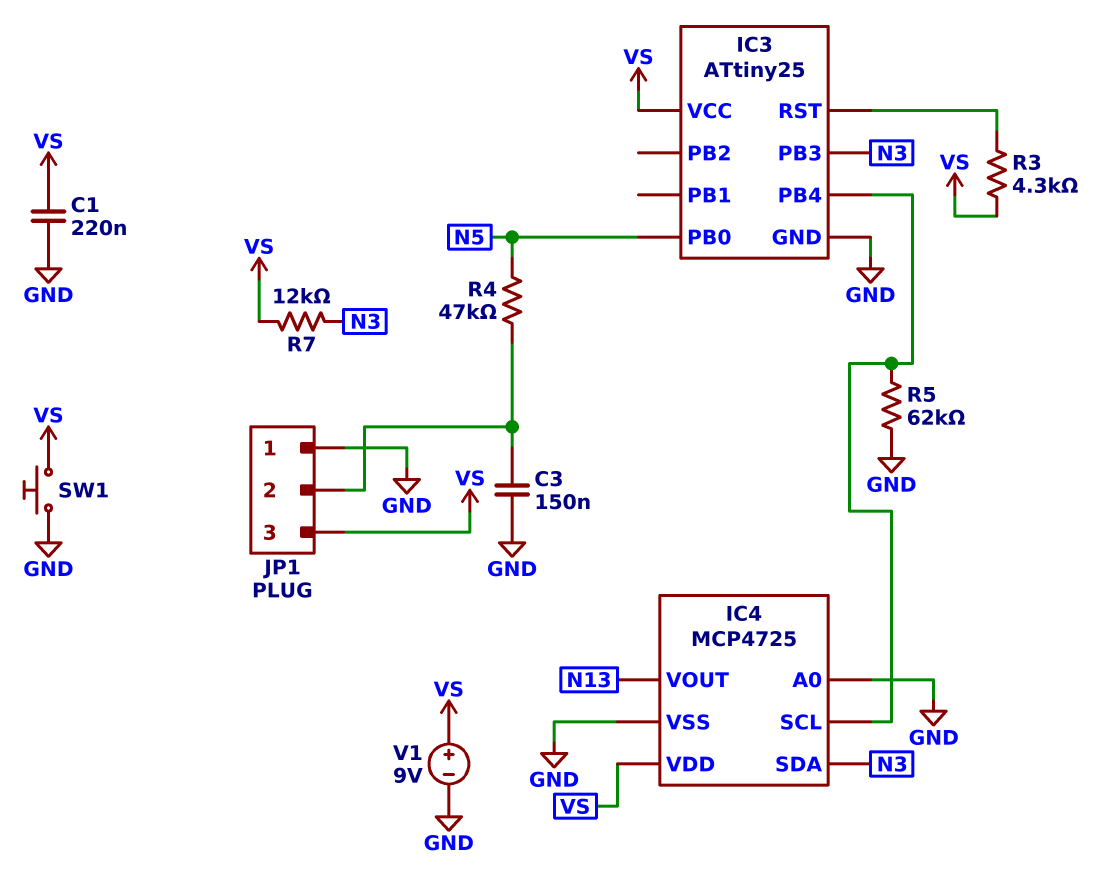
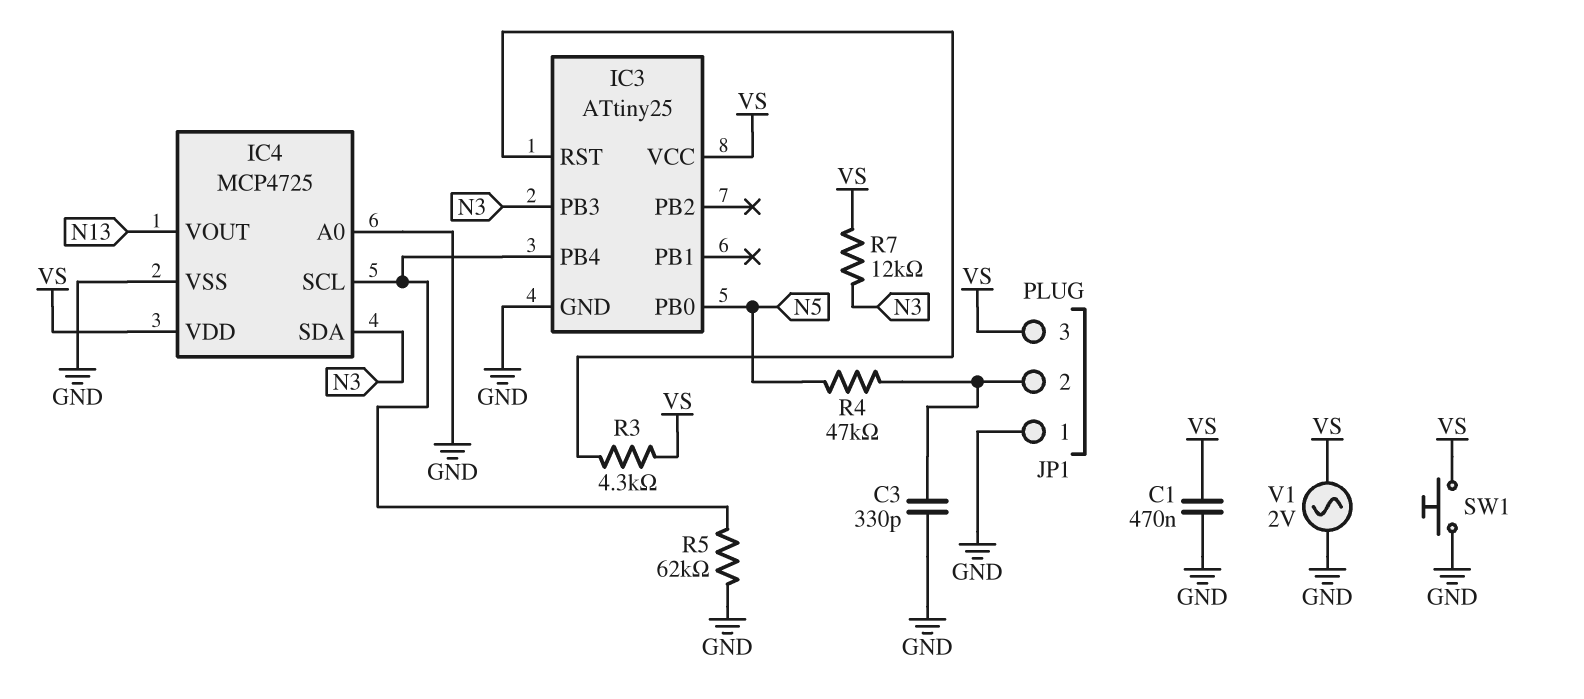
C1: 220nF (GND, VS) -> 470nF (GND, VS)
C3: 150nF (GND, JP1/2) -> 330pF (GND, JP1/2)
V1: 9V (plus VS, minus GND) -> AC 2V (GND, VS)

